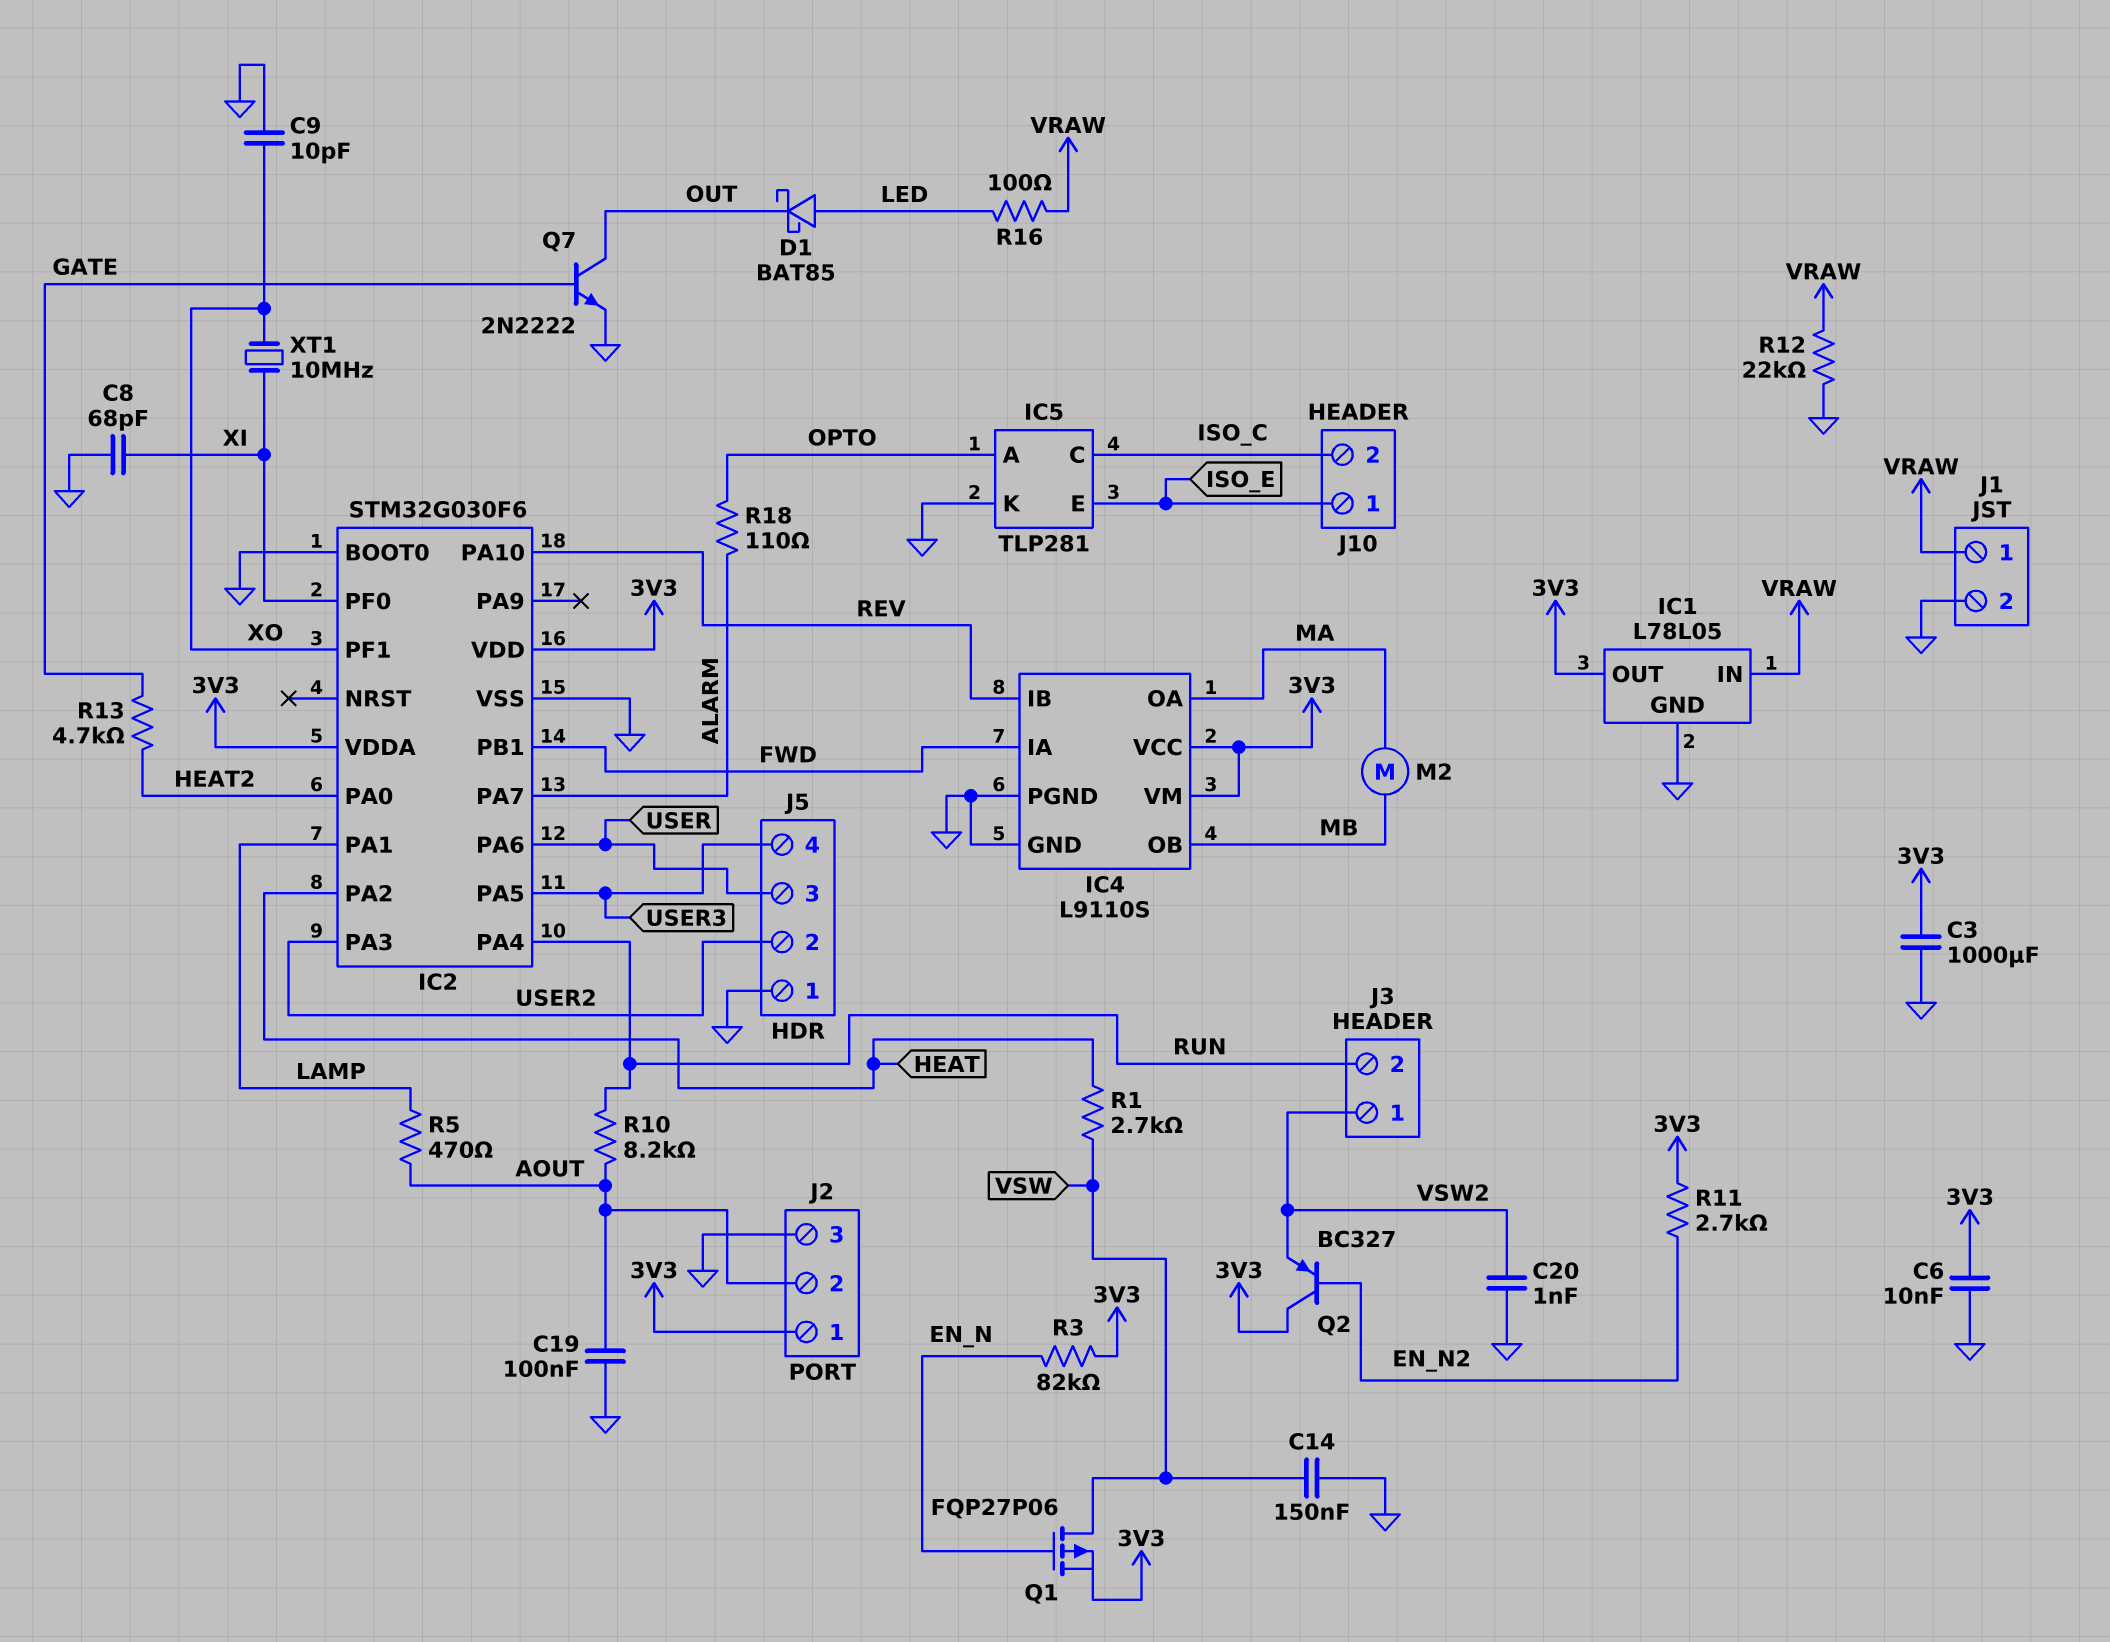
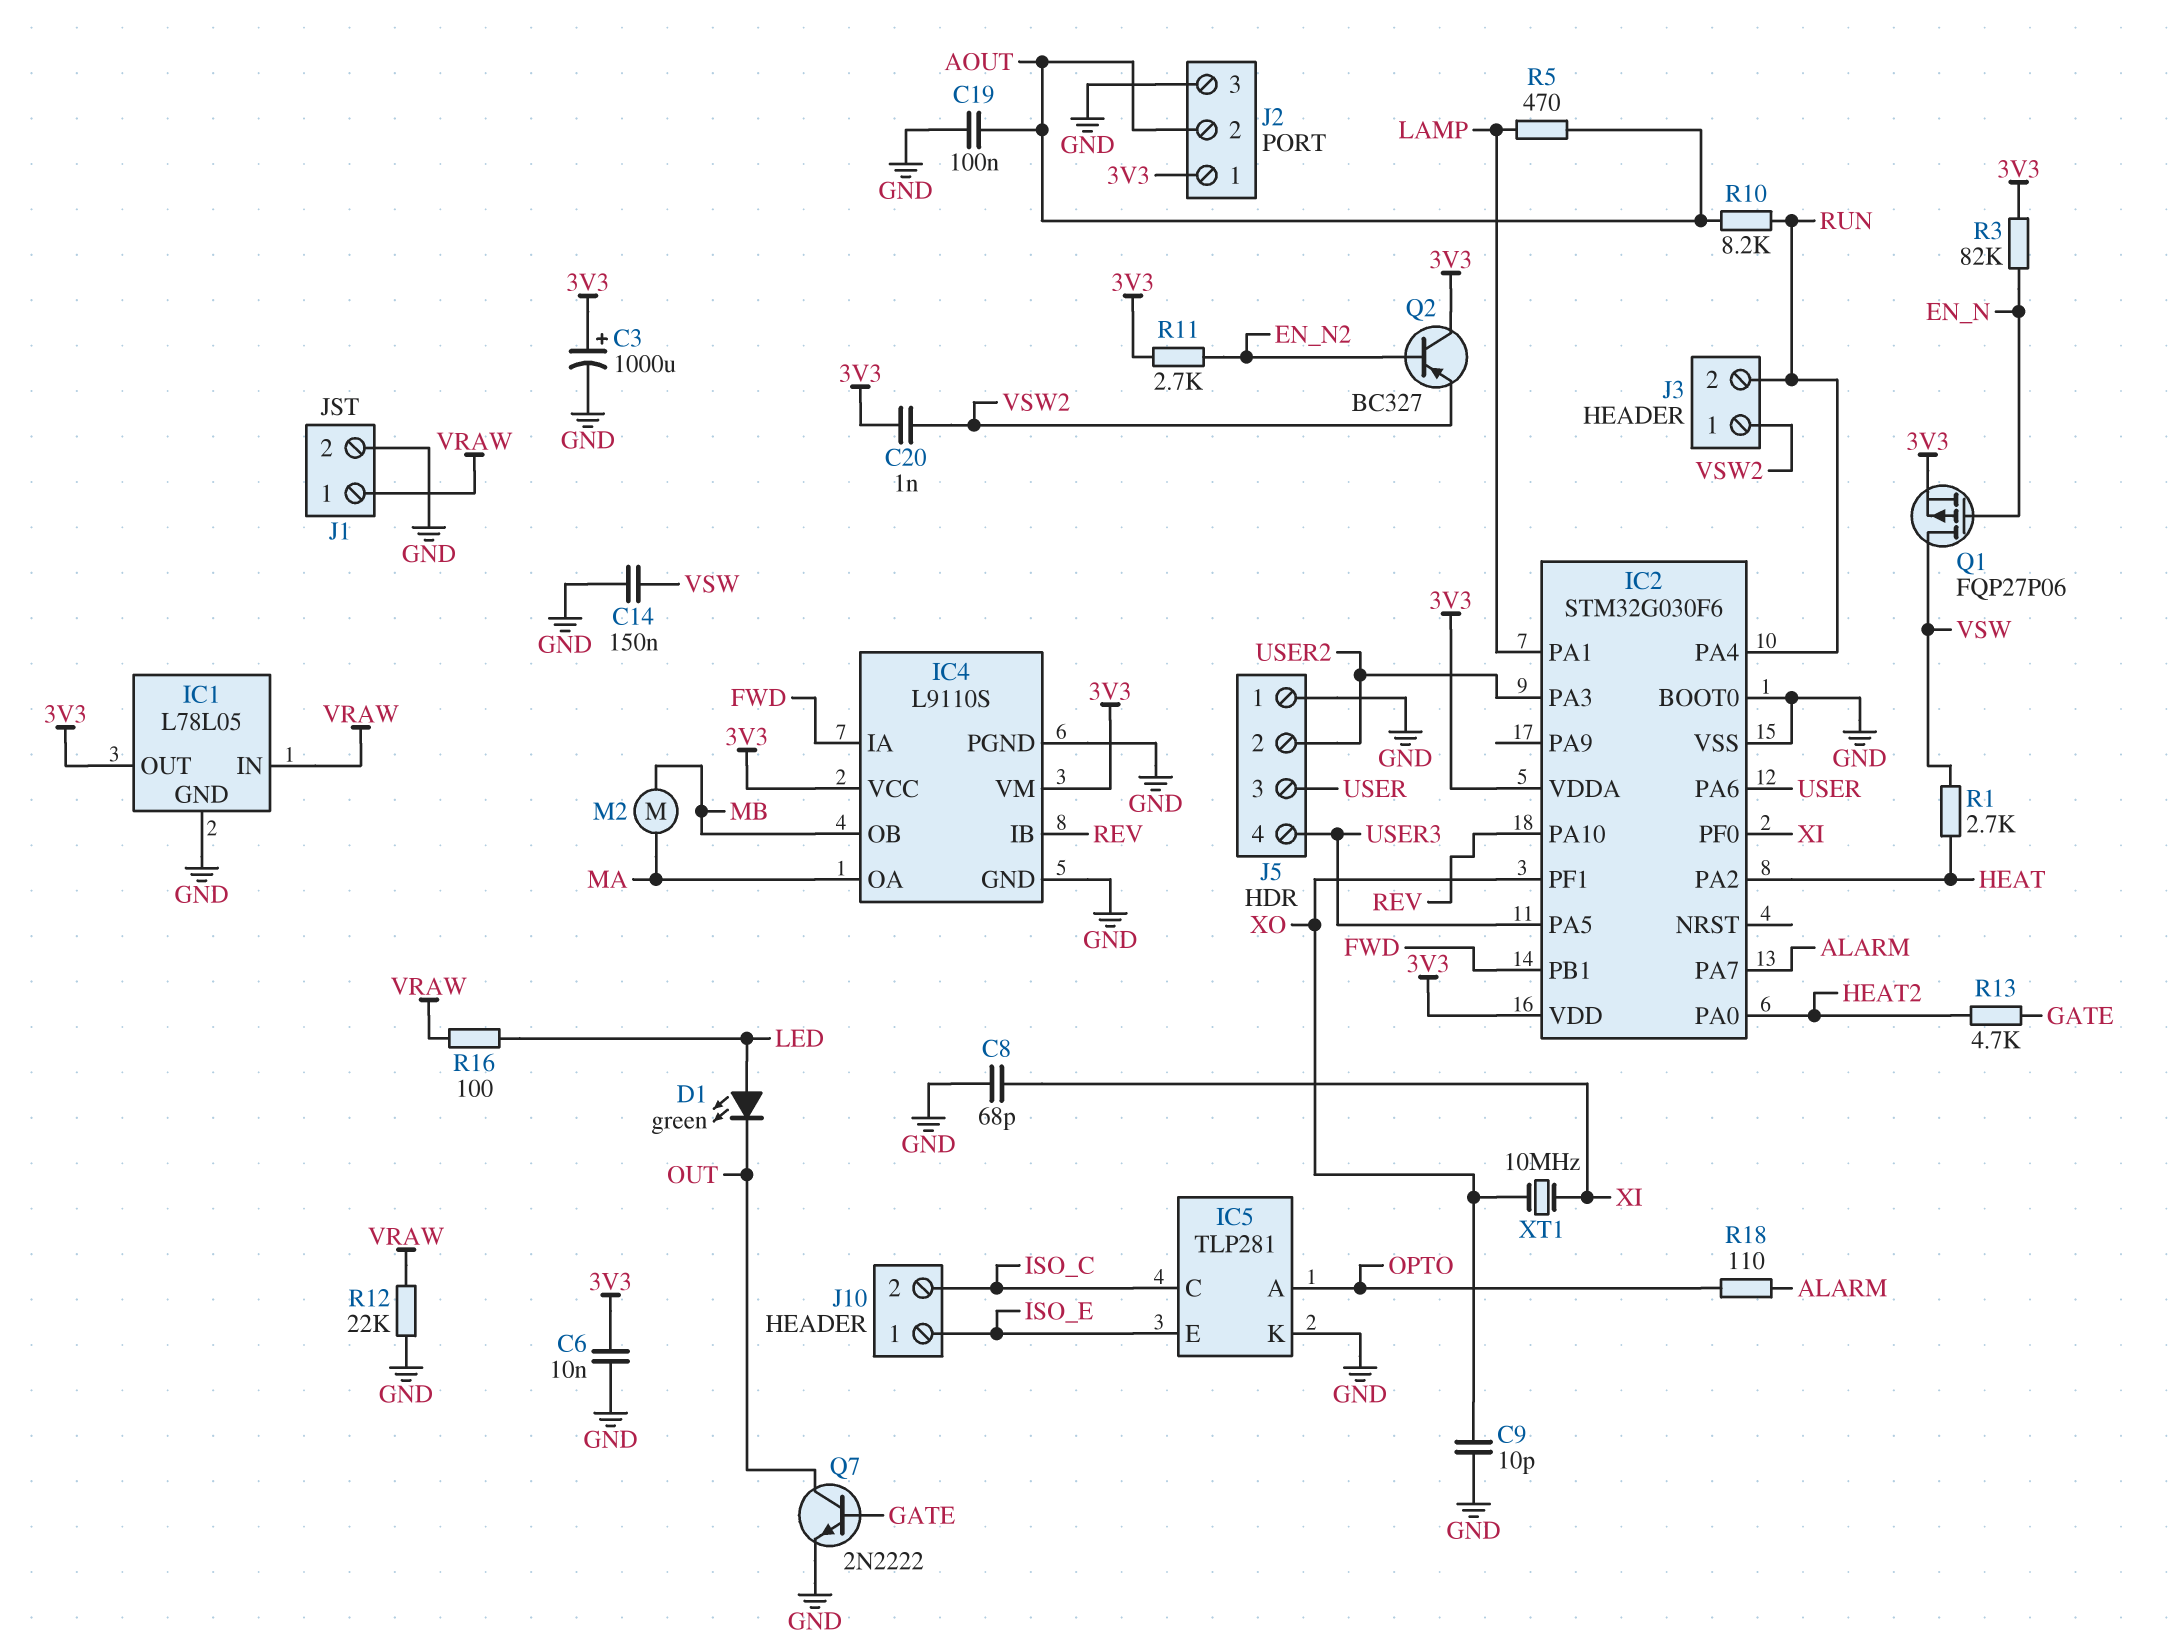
C3: 1000uF (3V3, GND) -> 1000uF (plus 3V3, minus GND)
C20: 1nF (GND, VSW2) -> 1nF (3V3, VSW2)
D1: schottky BAT85 (A LED, K OUT) -> LED green (A LED, K OUT)

